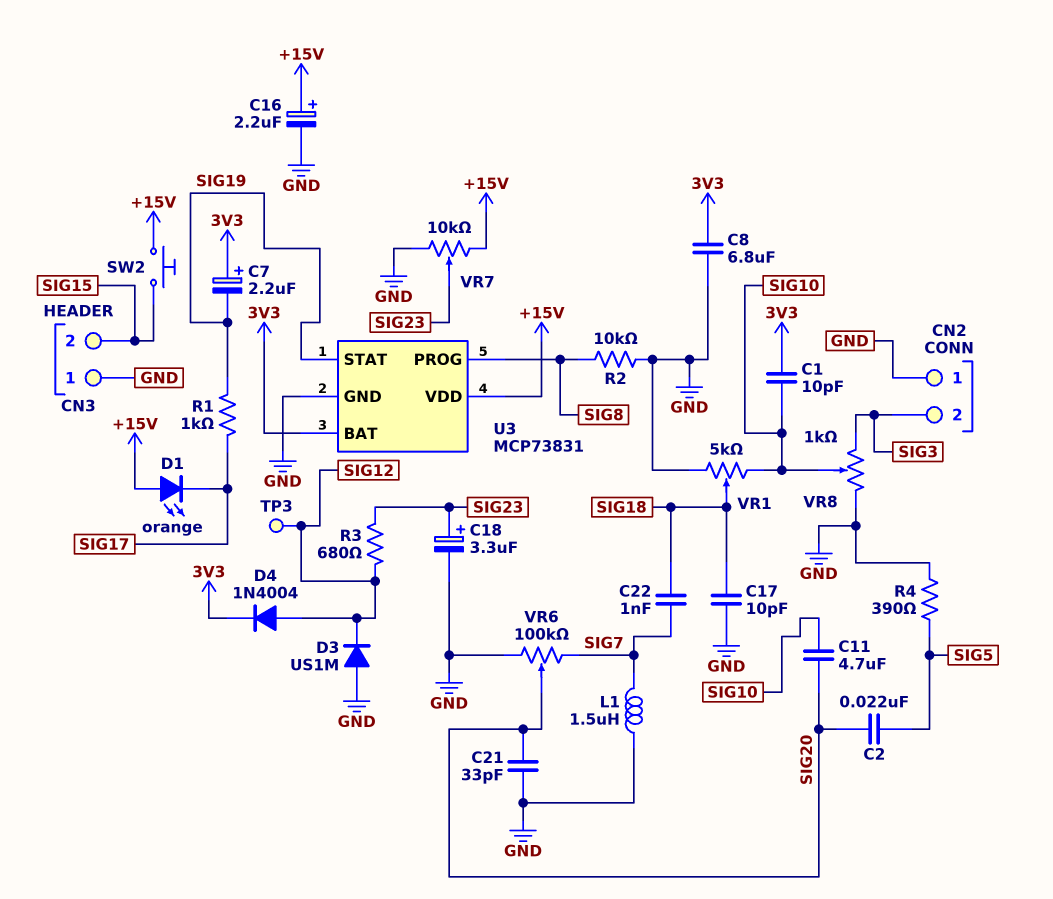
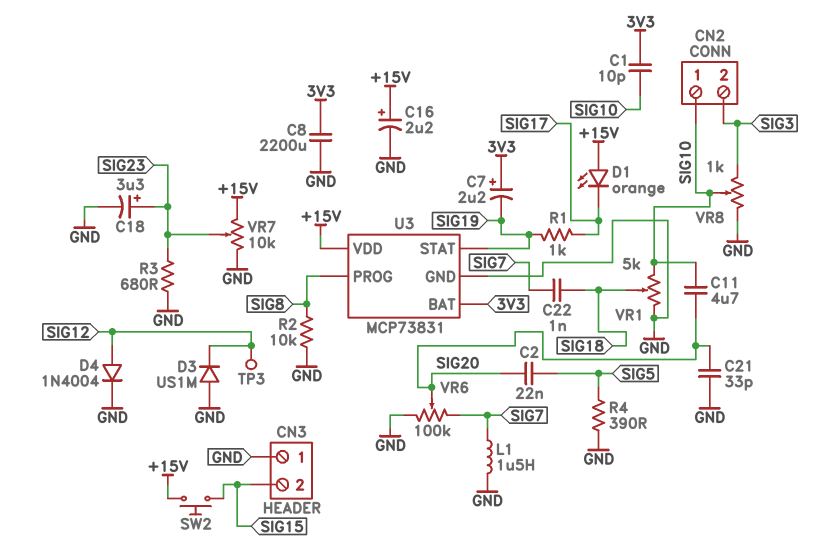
C8: 6.8uF (3V3, GND) -> 2200uF (3V3, GND)
C17: 10pF (GND, SIG18) -> none
CN2 pin 1: GND -> SIG10
D4: diode 1N4004 (A SIG12, K 3V3) -> diode 1N4004 (A SIG12, K GND)
R3: 680 (SIG12, SIG23) -> 680 (GND, SIG23)

